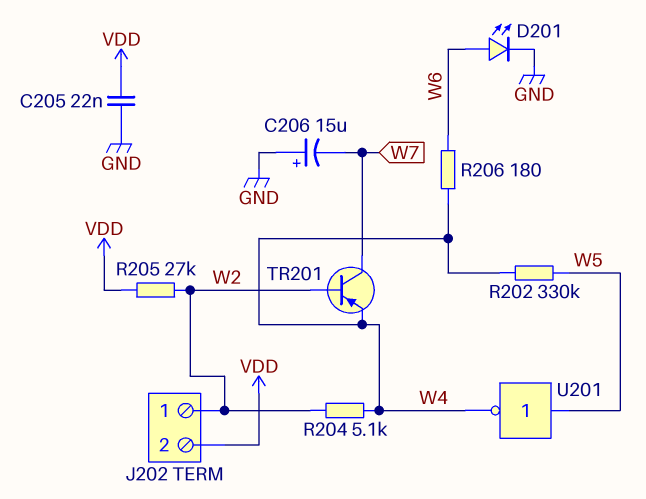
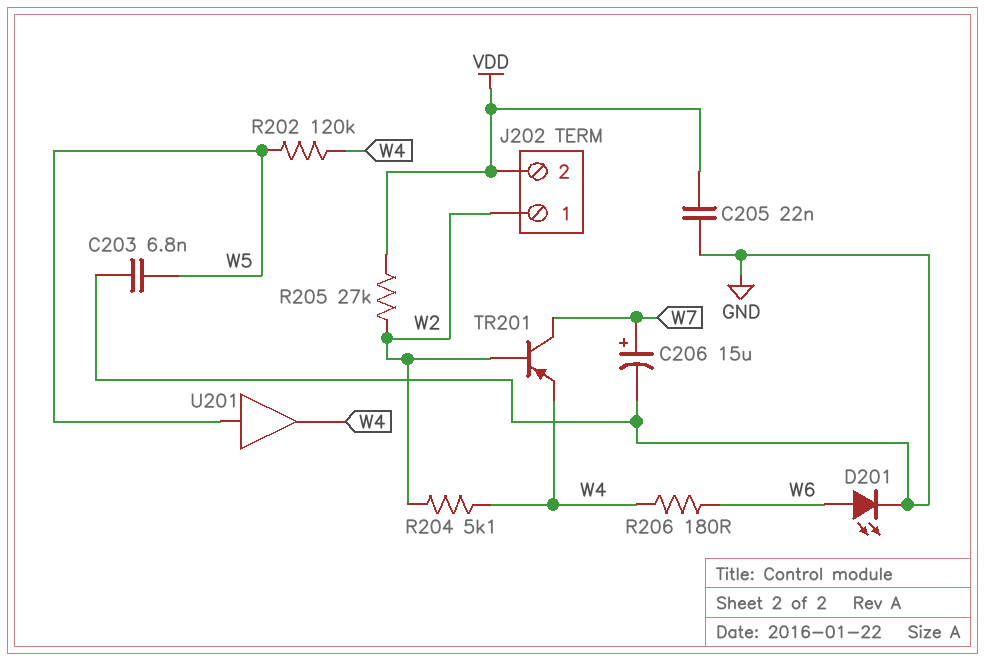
C203: none -> 6.8nF (GND, W5)
C206: 15uF (plus GND, minus W7) -> 15uF (plus W7, minus GND)
R202: 330k (W4, W5) -> 120k (W4, W5)
U201: NOT (in W5, out W4) -> buffer (in W5, out W4)

